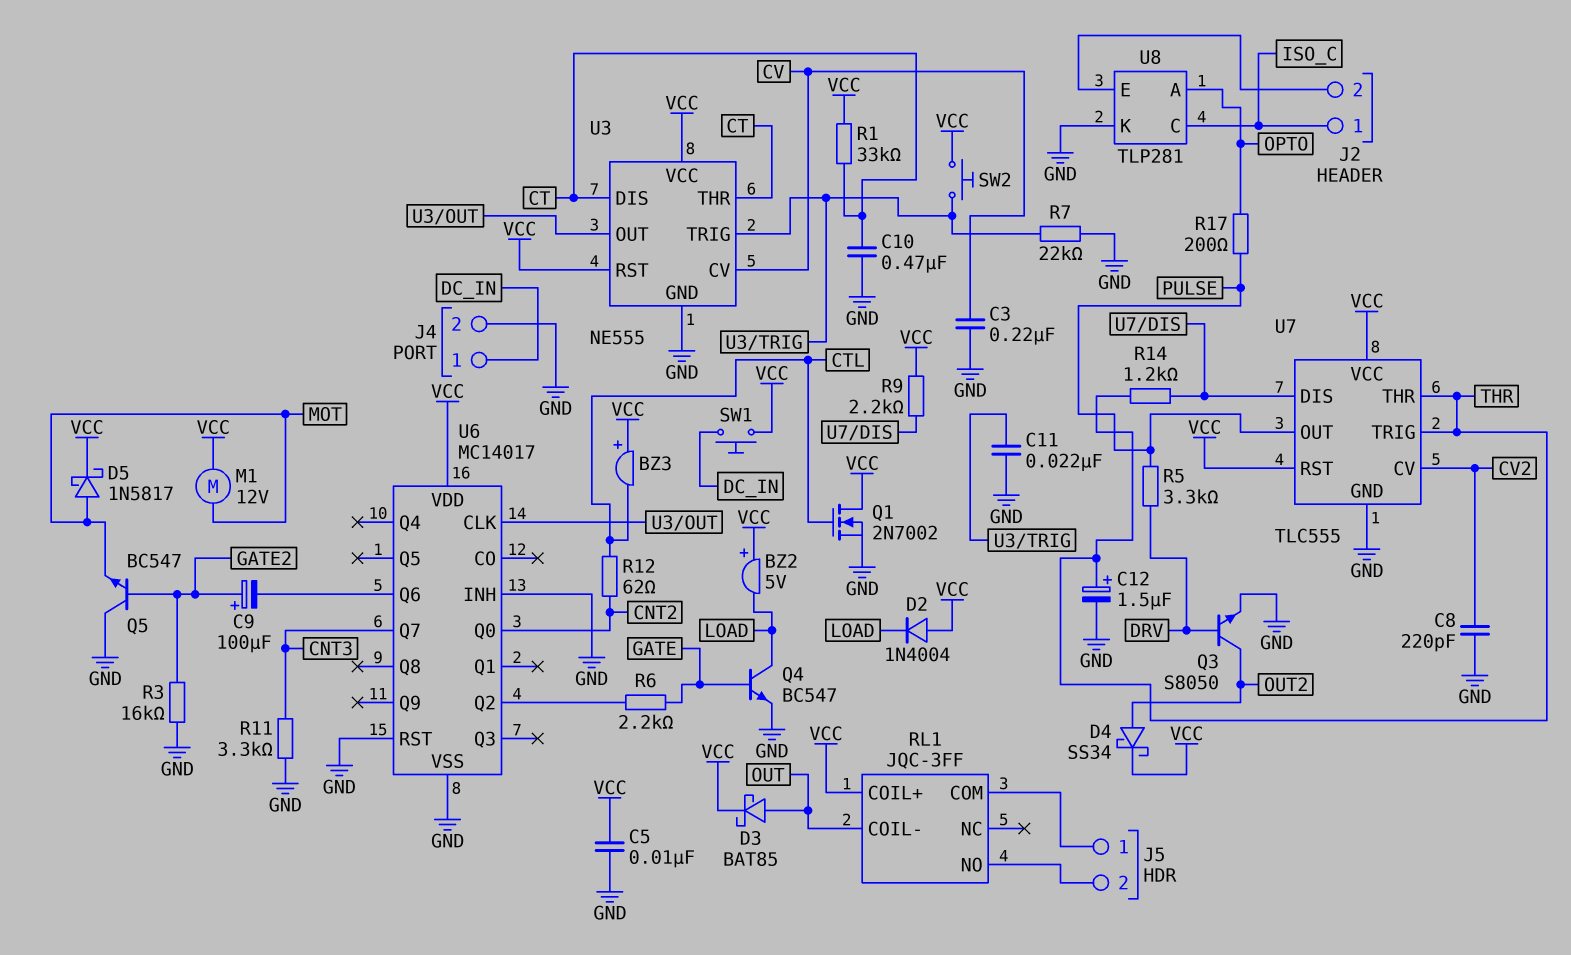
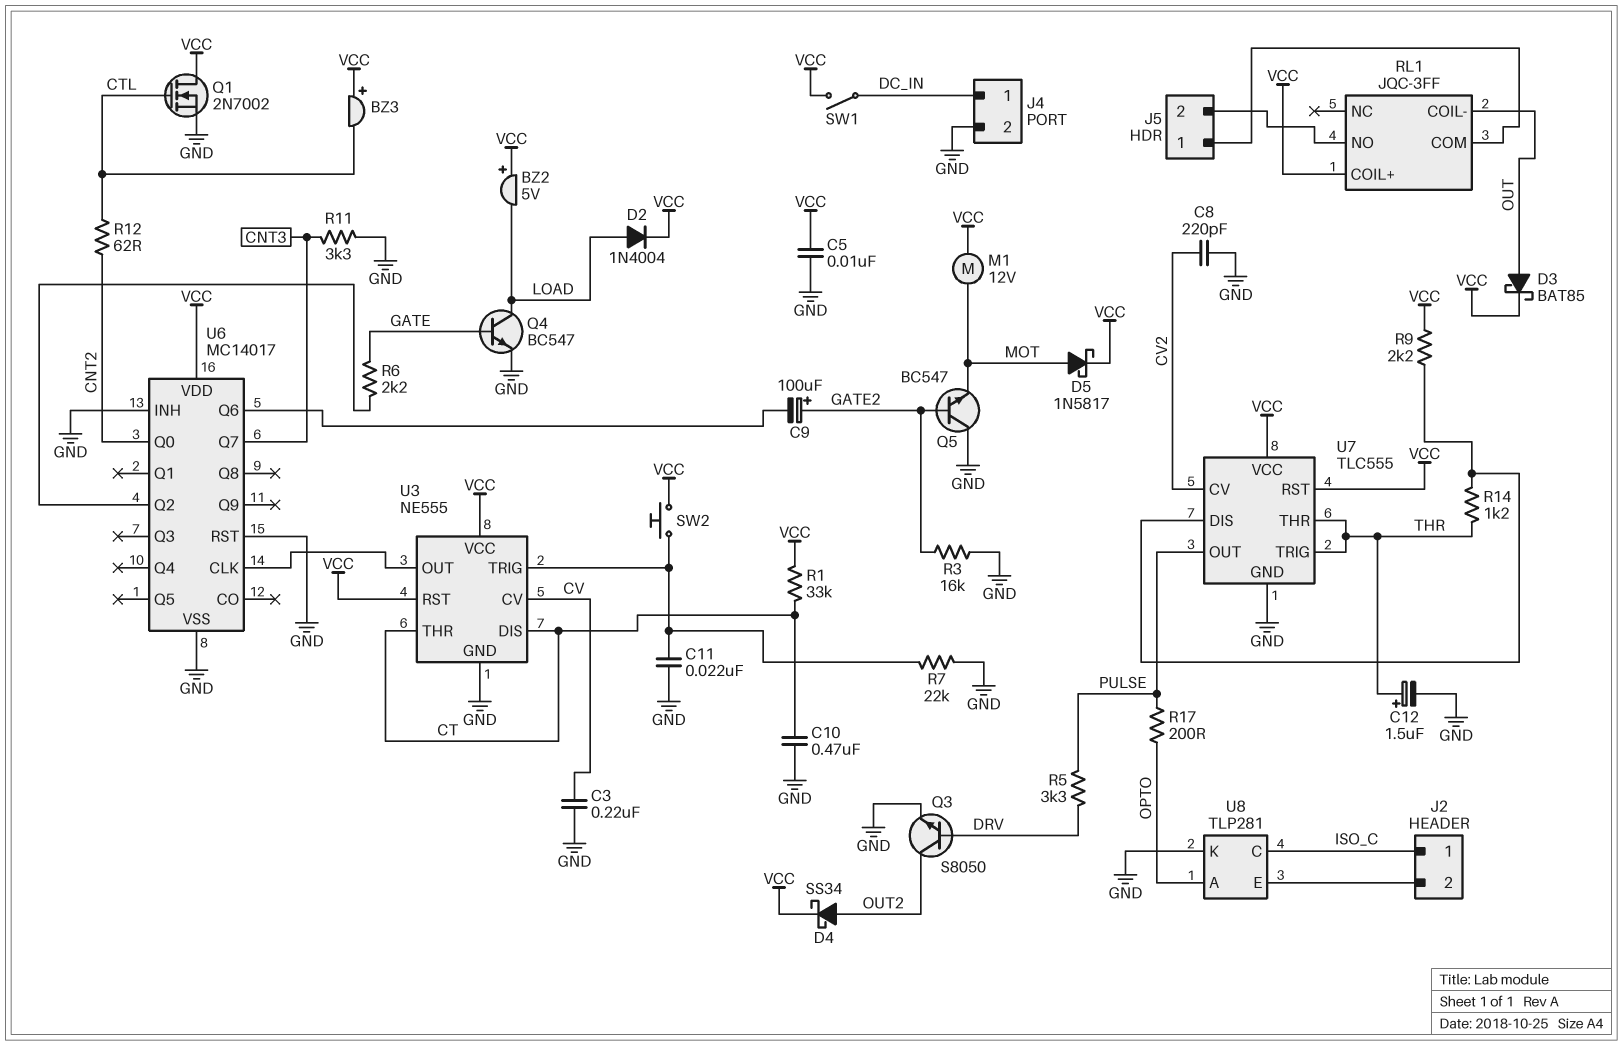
D2: diode 1N4004 (A VCC, K LOAD) -> diode 1N4004 (A LOAD, K VCC)
SW1: button (DC_IN, VCC) -> switch (DC_IN, VCC)

